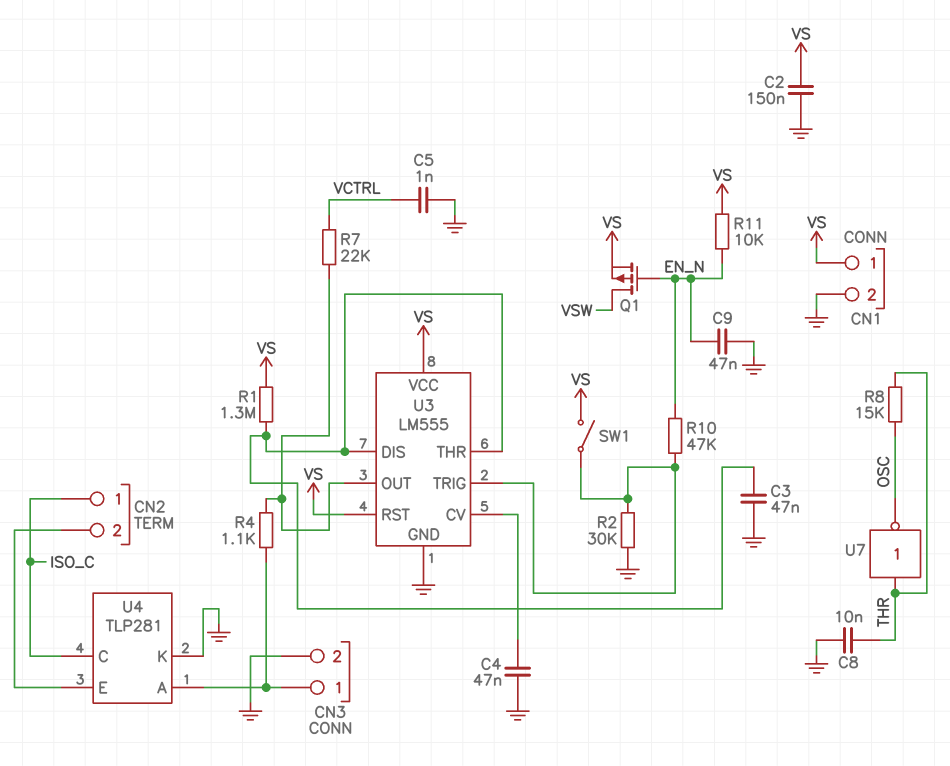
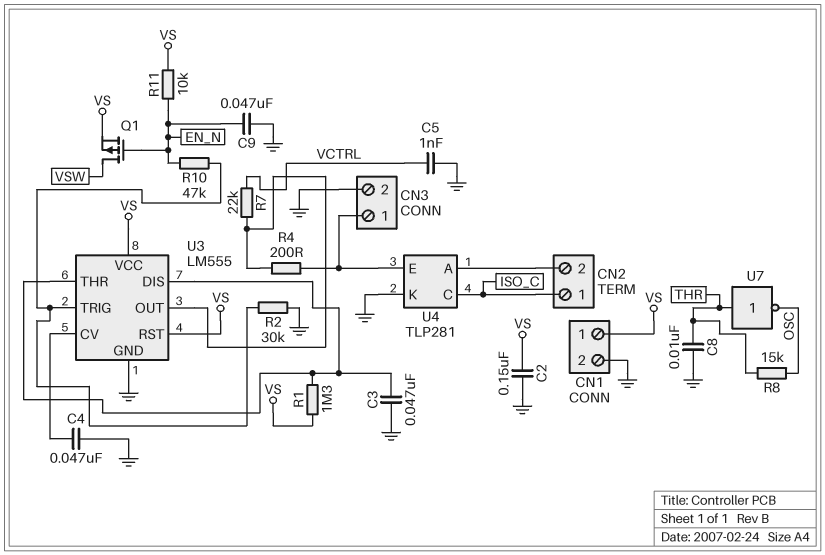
R4: 1.1k (CN3/1, U3/OUT) -> 200 (CN3/1, U3/OUT)
SW1: switch (U3/TRIG, VS) -> none
U4 pin A: CN3/1 -> CN2/2
U4 pin E: CN2/2 -> CN3/1

